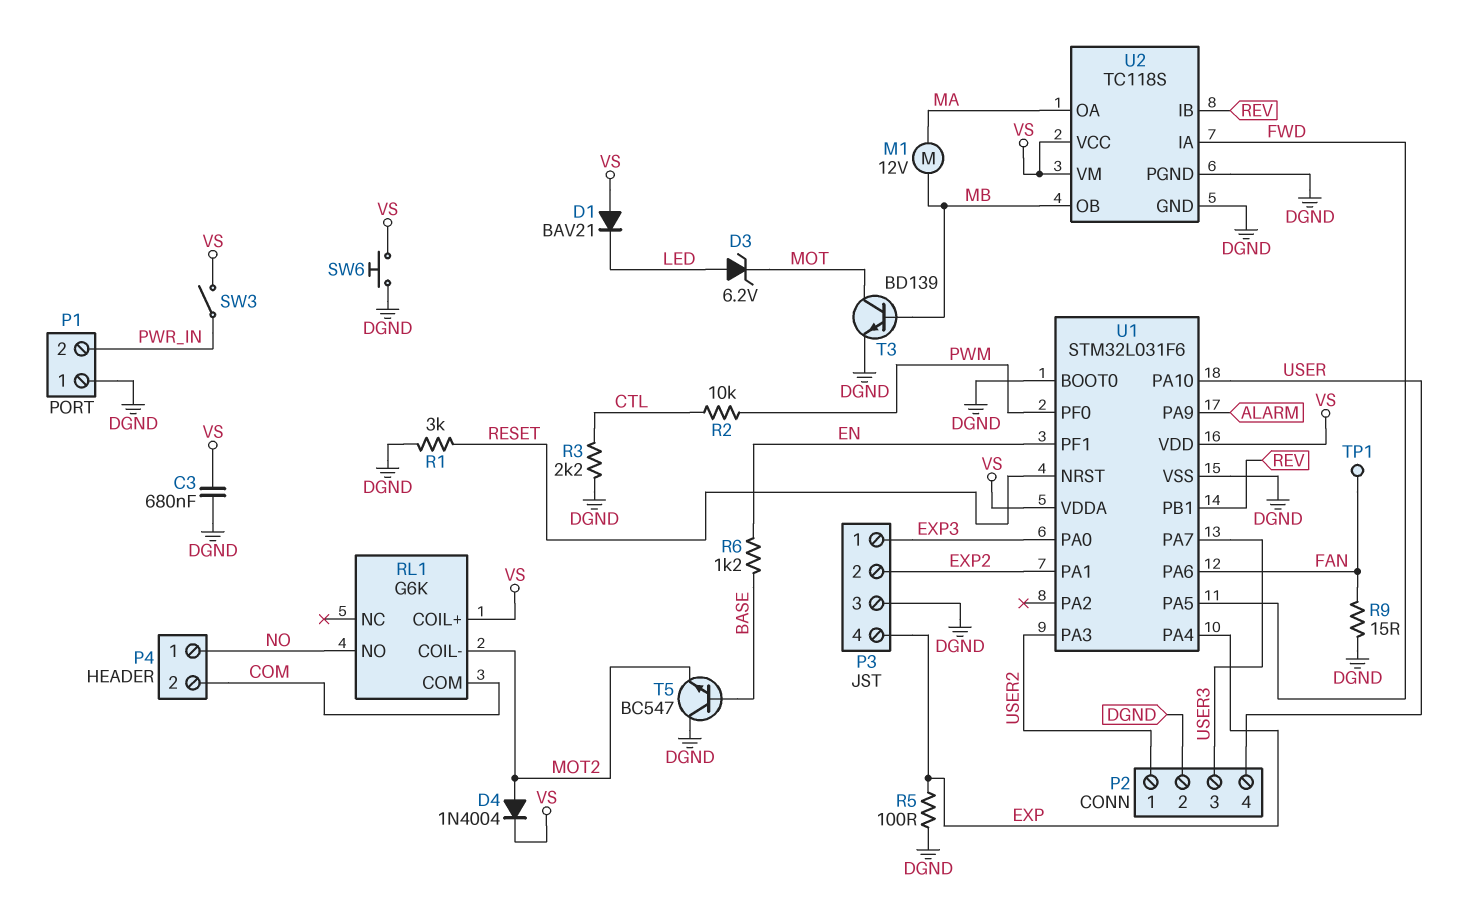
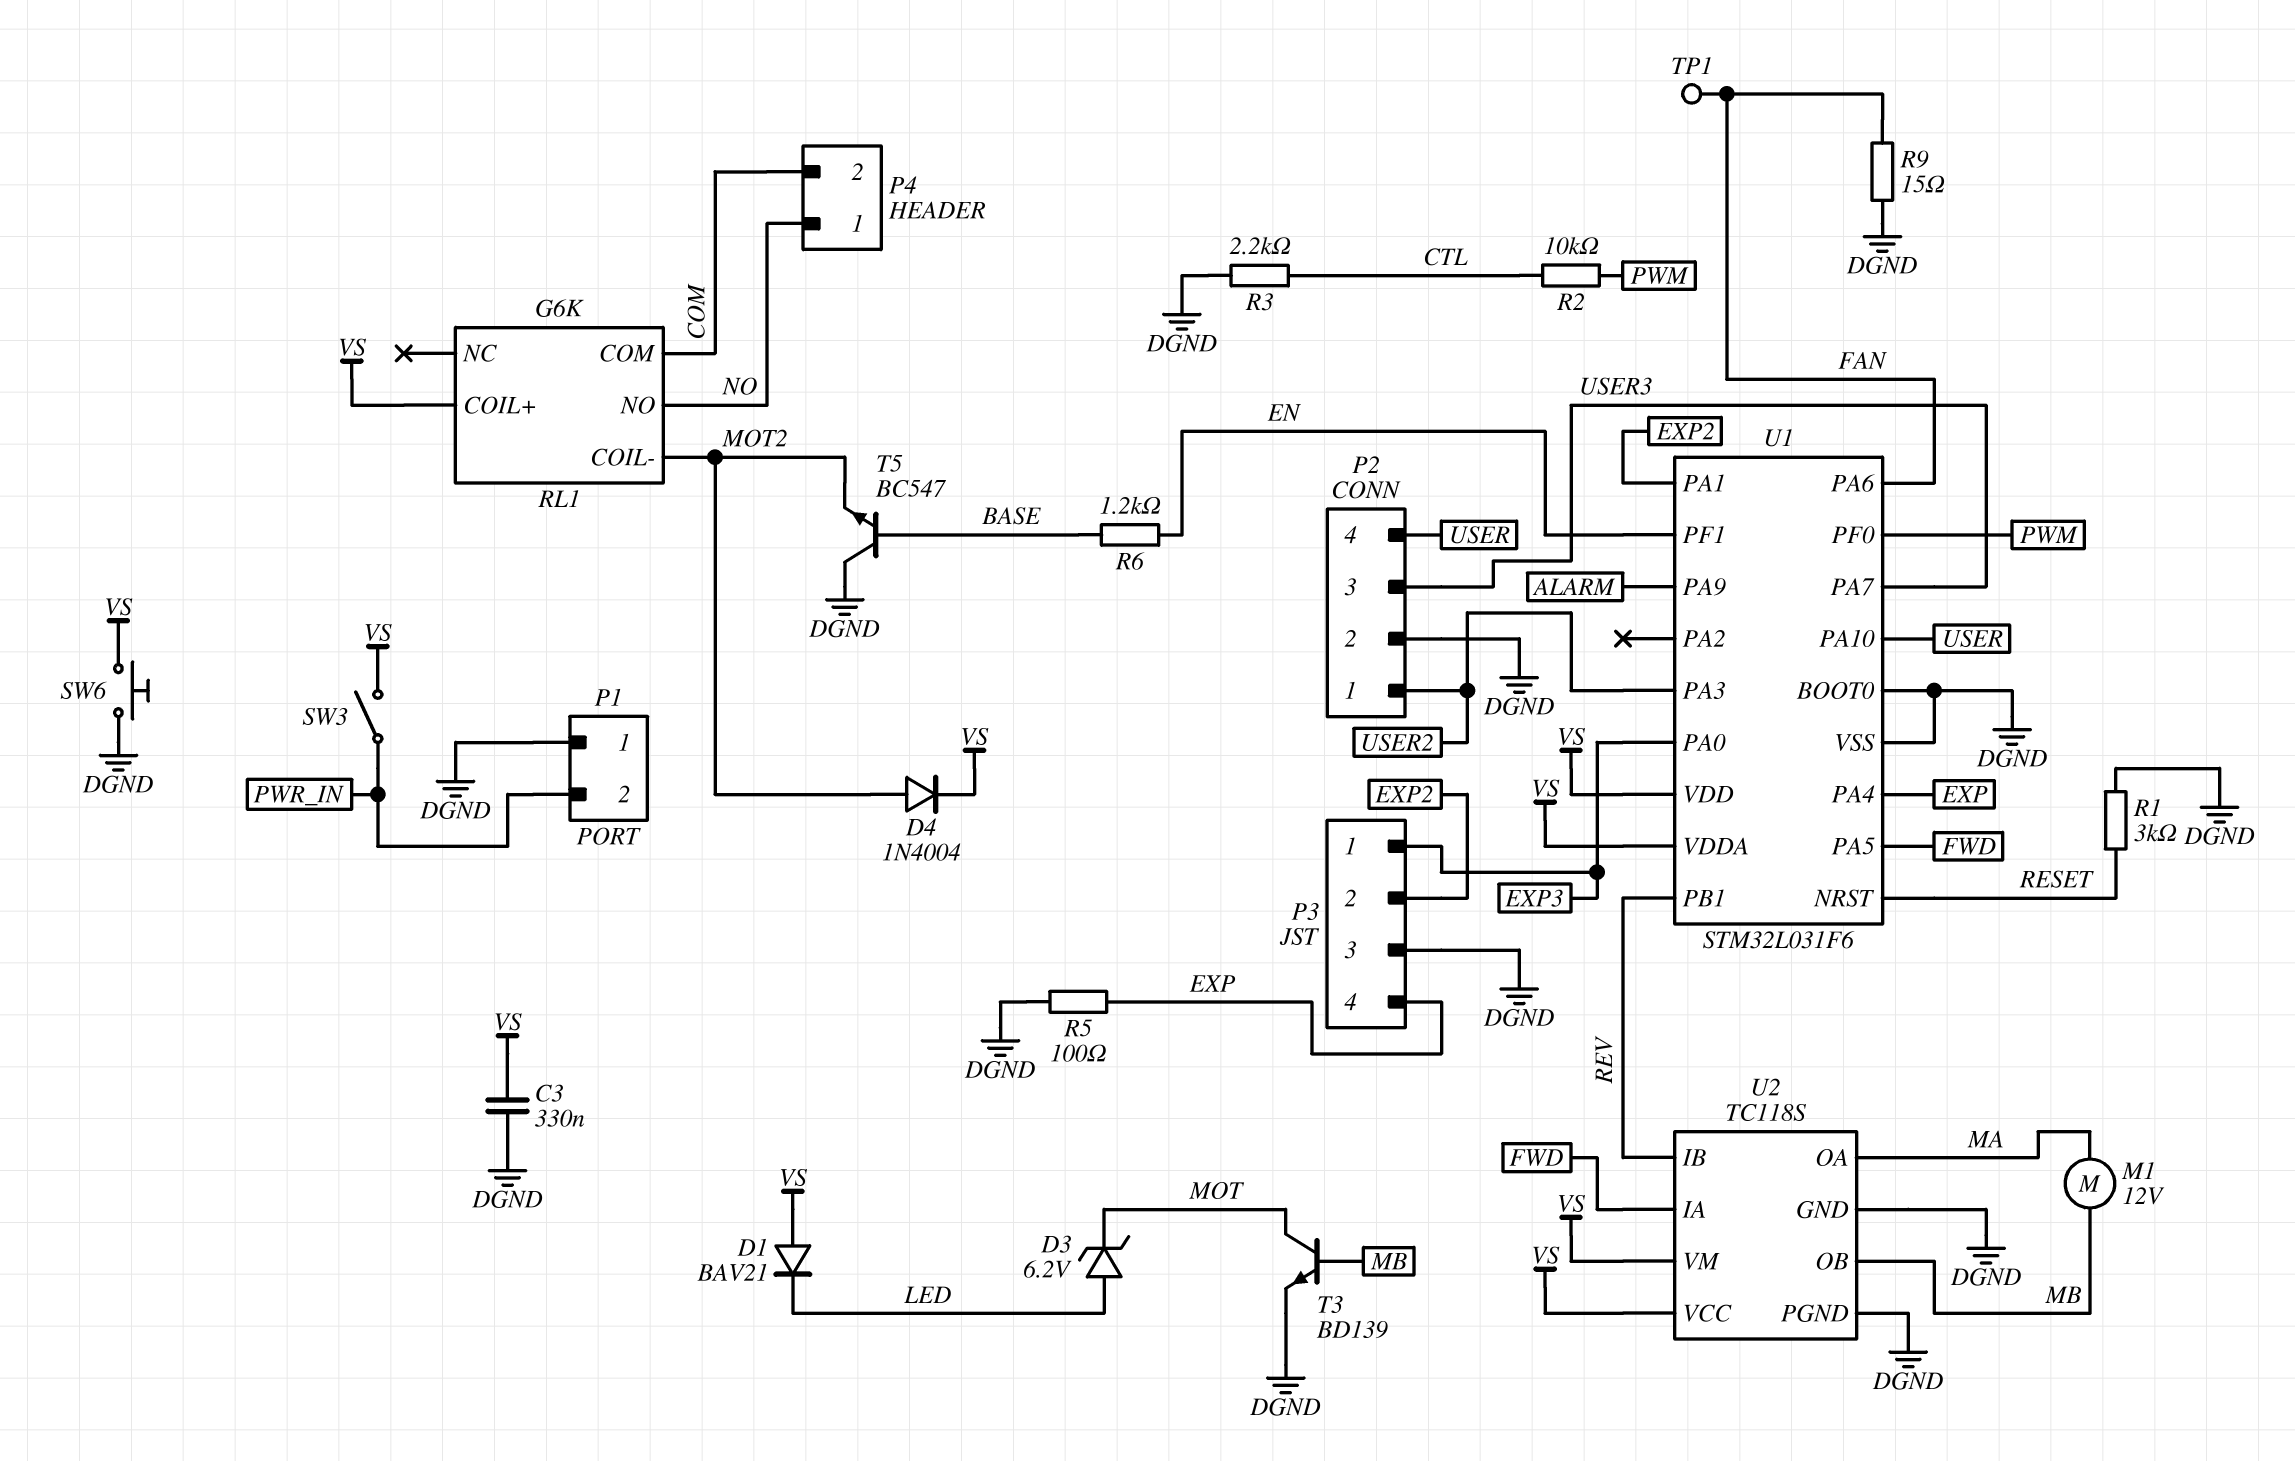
C3: 680nF (DGND, VS) -> 330nF (DGND, VS)

